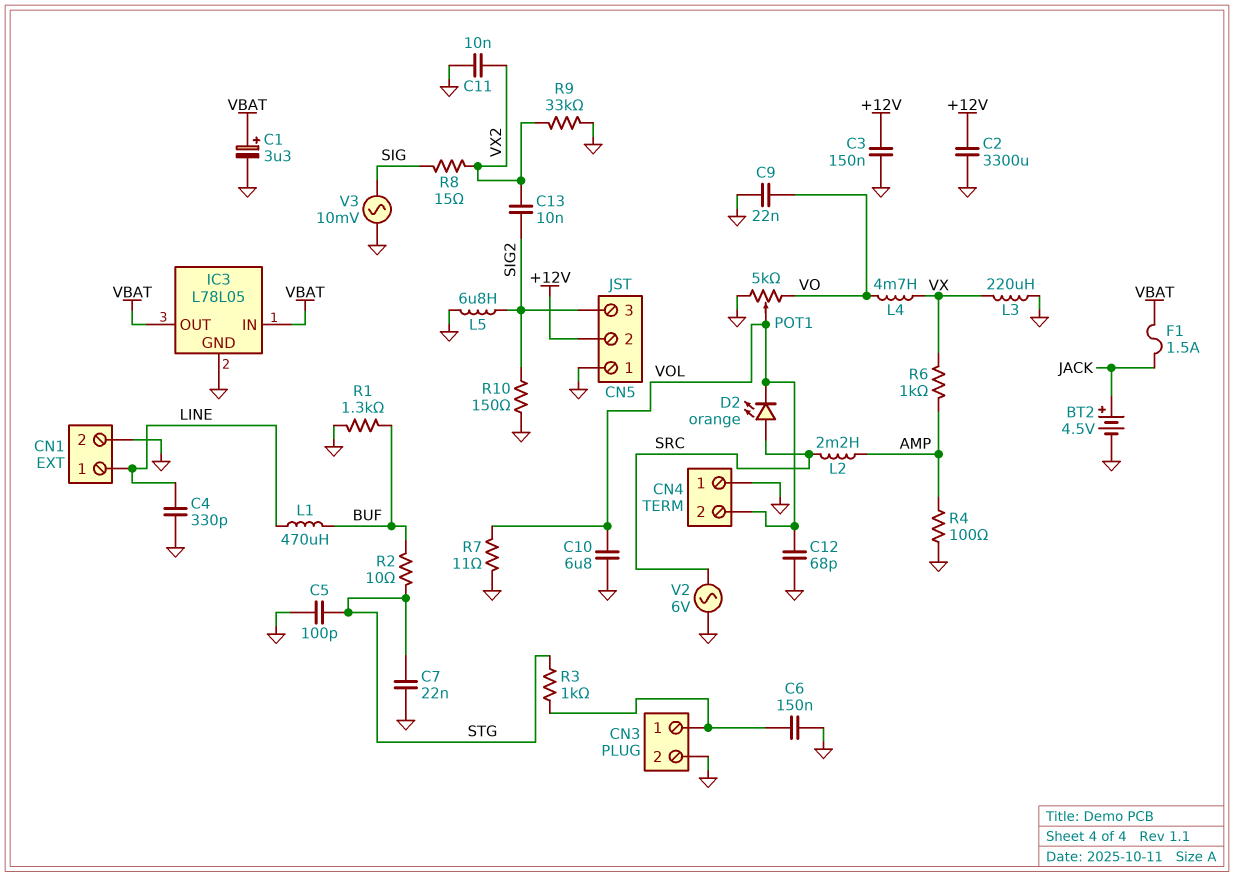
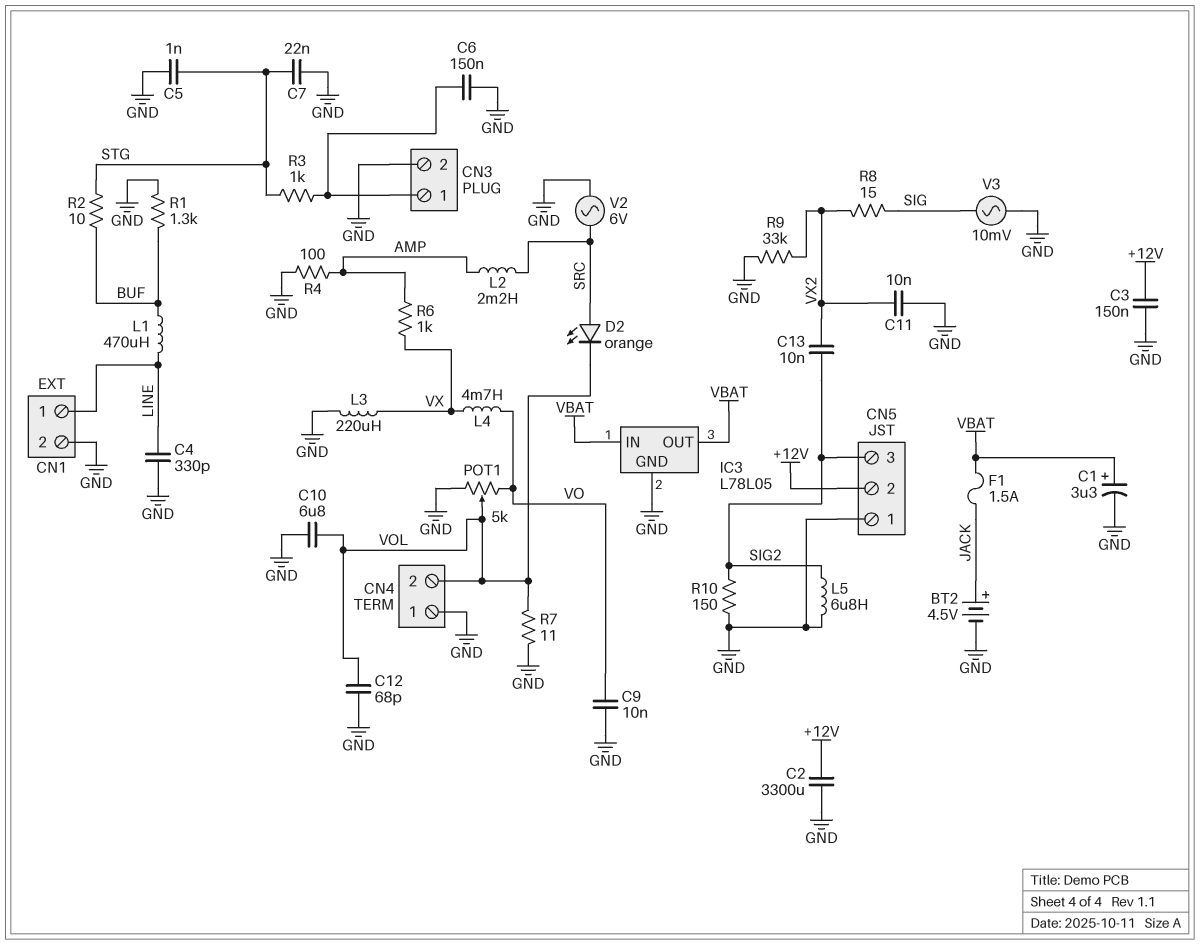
C5: 100pF (GND, STG) -> 1nF (GND, STG)
C9: 22nF (GND, VO) -> 10nF (GND, VO)

